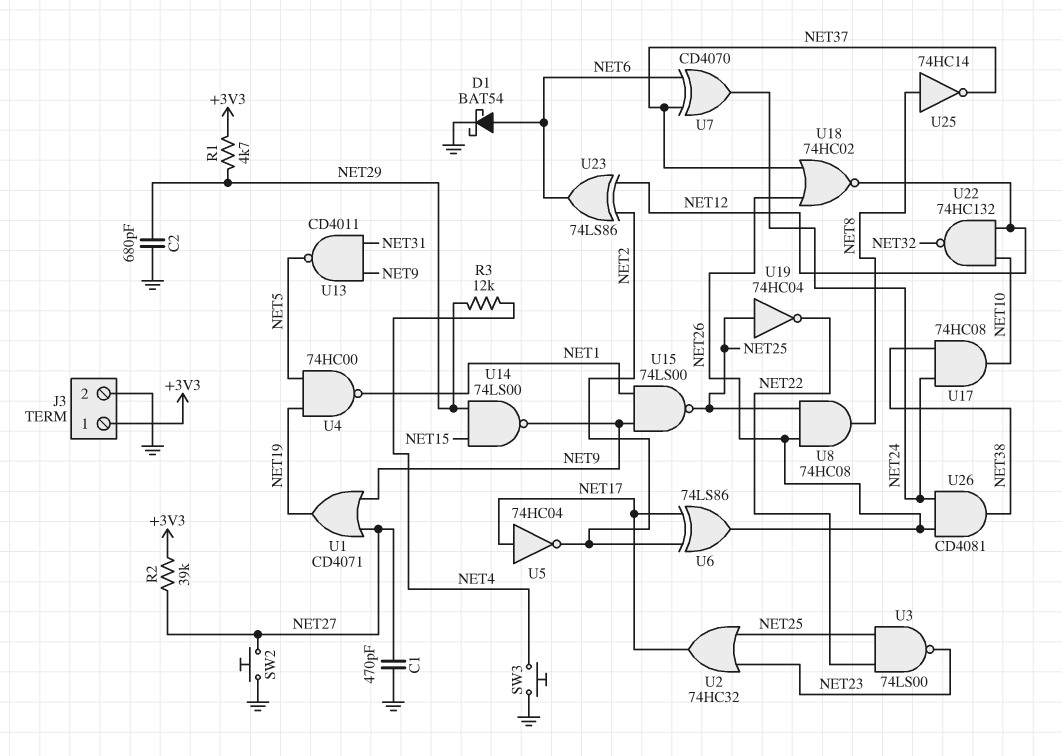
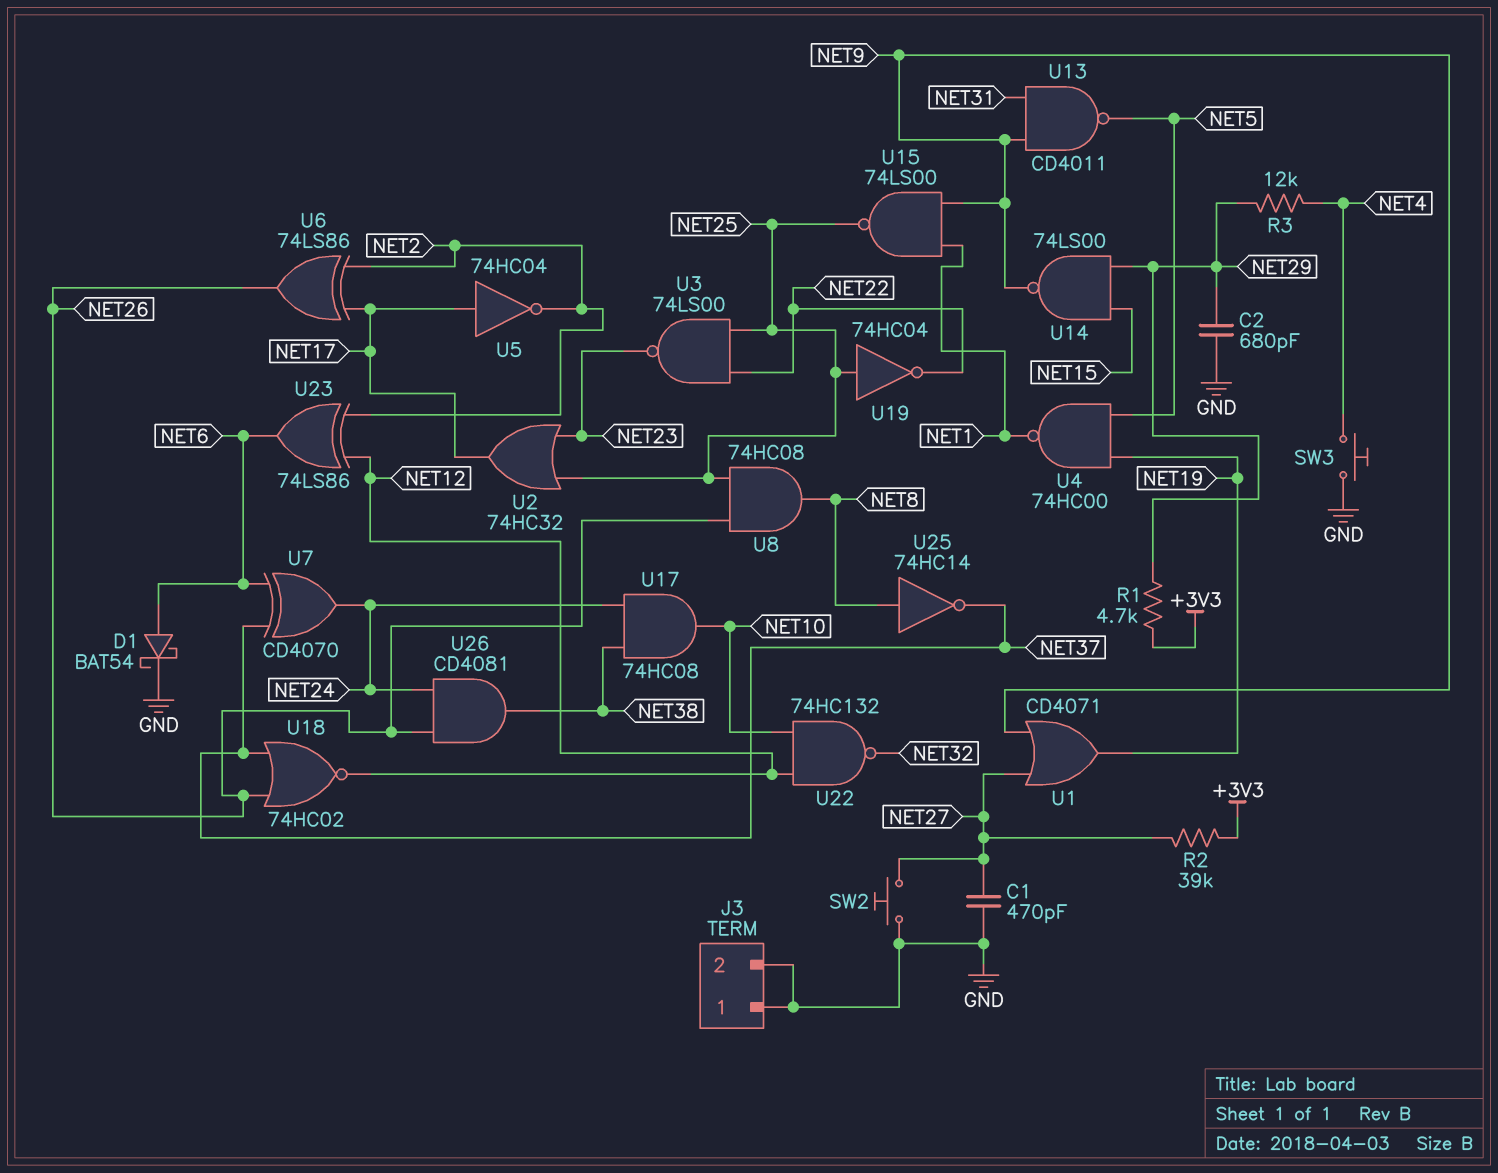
J3 pin 1: +3V3 -> GND

